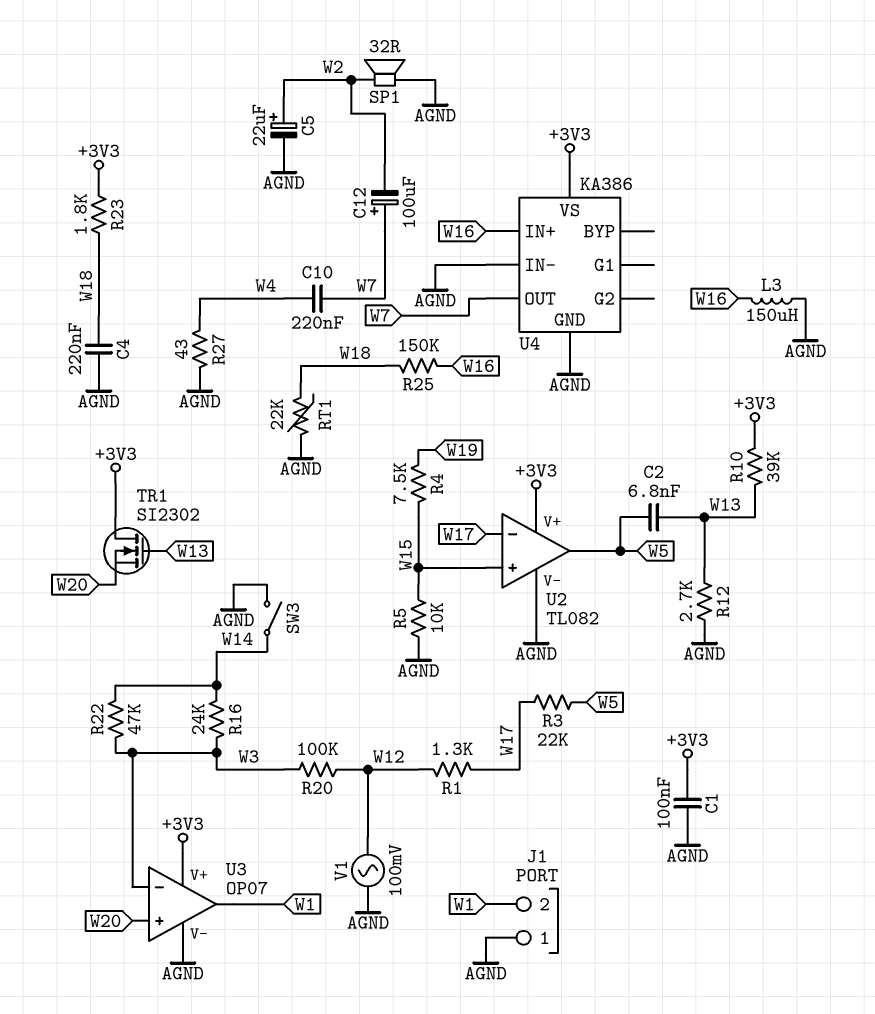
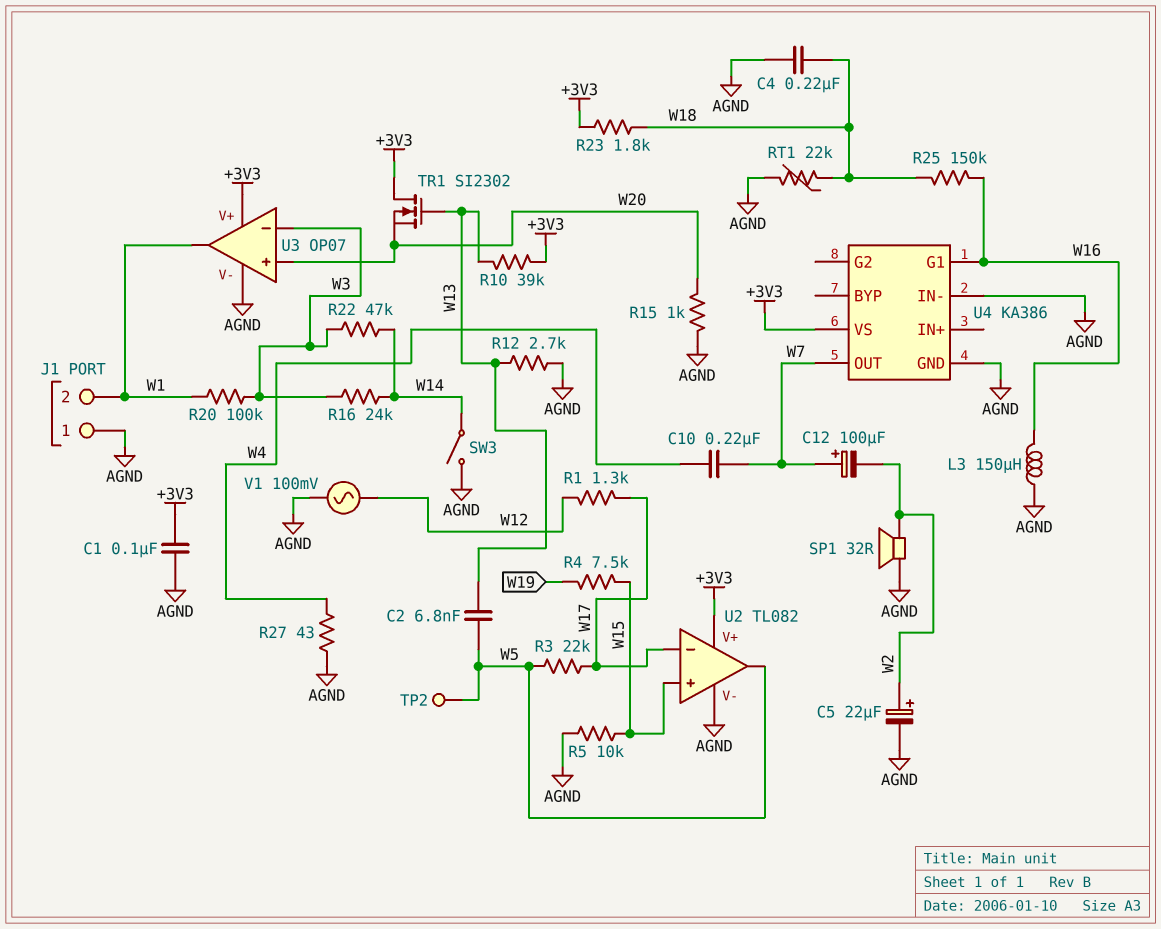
R15: none -> 1k (AGND, W20)
R20: 100k (W3, W12) -> 100k (W1, W3)
TP2: none -> test point (W5)
U4 pin G1: none -> W16
U4 pin IN+: W16 -> none

